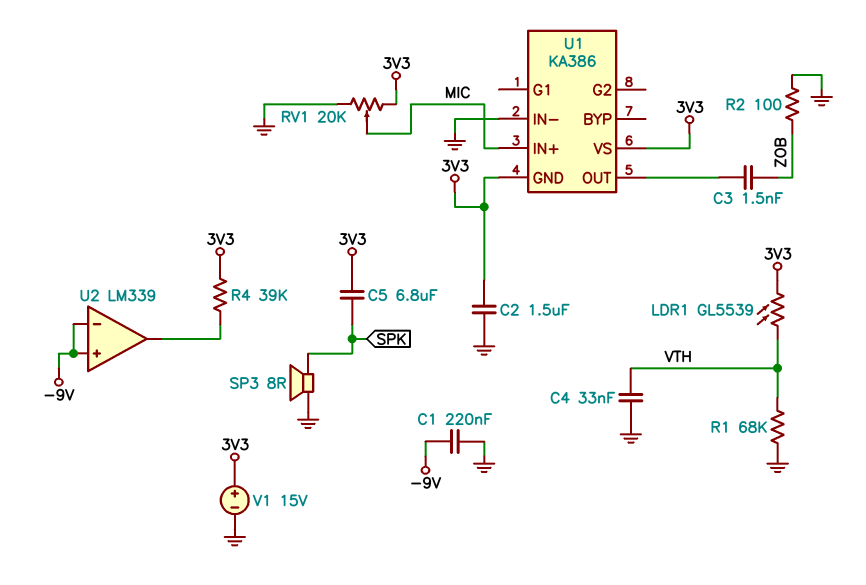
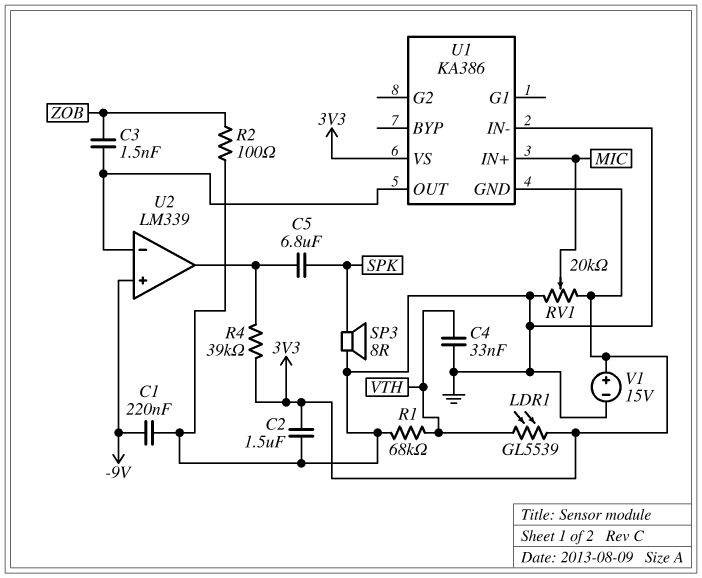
C5: 6.8uF (3V3, SPK) -> 6.8uF (SPK, U2/out)
U2 pin in-: -9V -> U1/OUT

